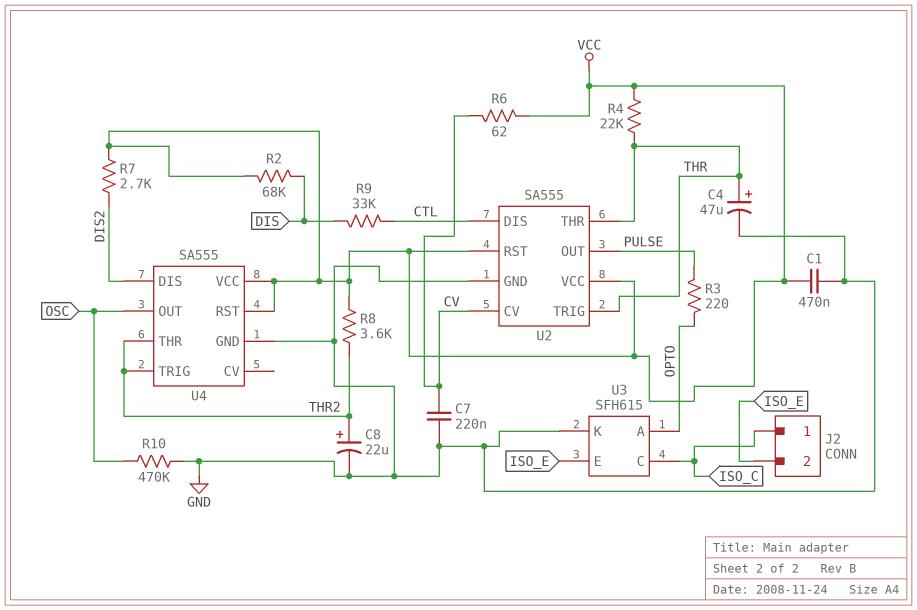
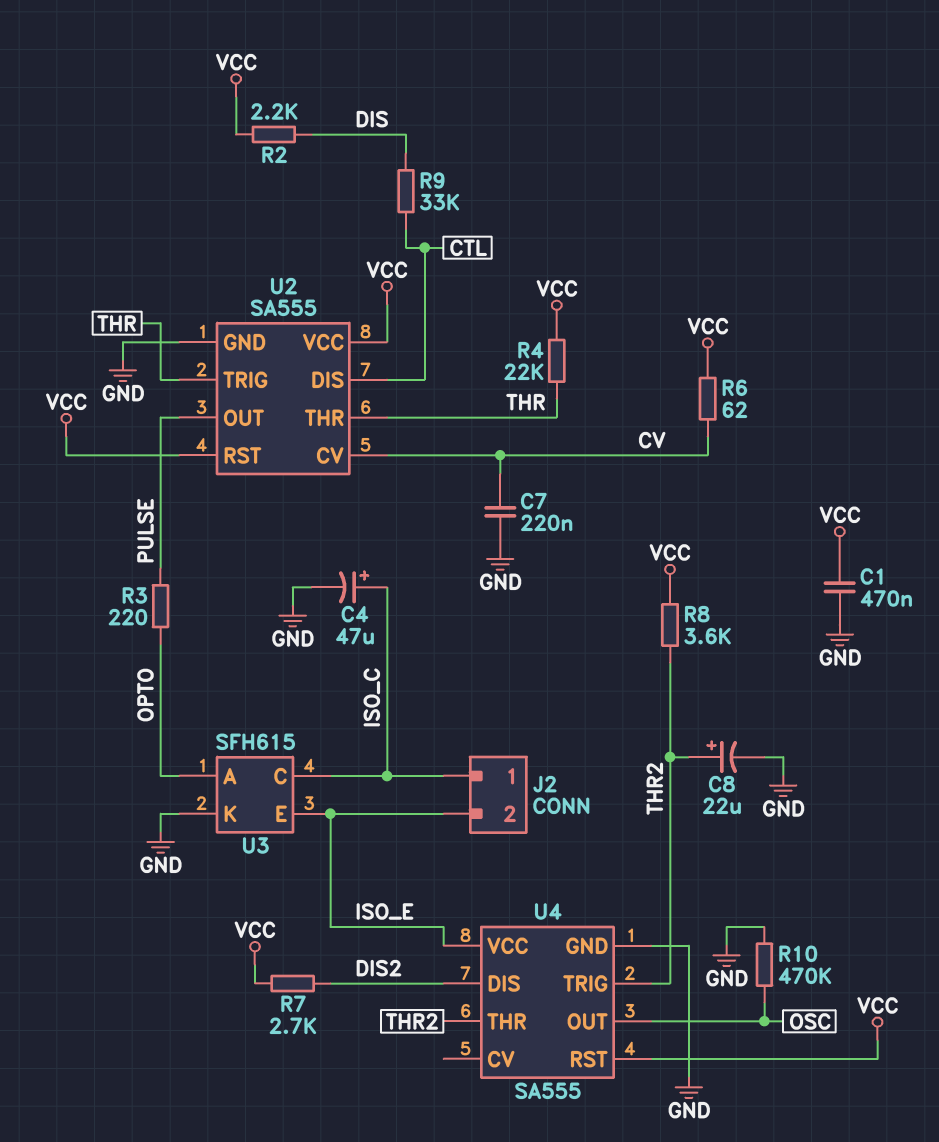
C4: 47uF (plus THR, minus GND) -> 47uF (plus ISO_C, minus GND)
R2: 68k (DIS, VCC) -> 2.2k (DIS, VCC)
U4 pin VCC: VCC -> ISO_E

